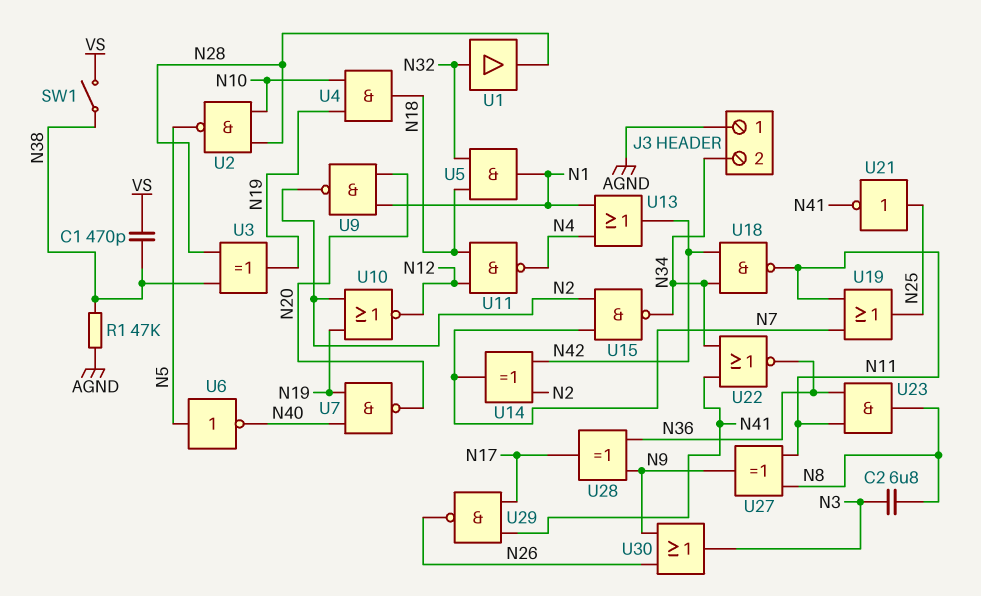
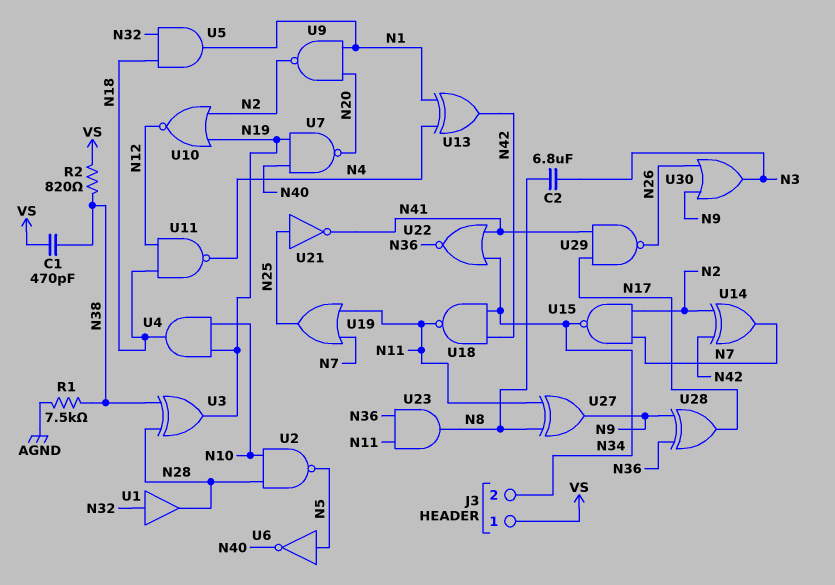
J3 pin 1: AGND -> VS
R1: 47k (AGND, N38) -> 7.5k (AGND, N38)
R2: none -> 820 (N38, VS)
SW1: switch (N38, VS) -> none
U13: OR (in N1, in N4, out N42) -> XOR (in N1, in N4, out N42)

